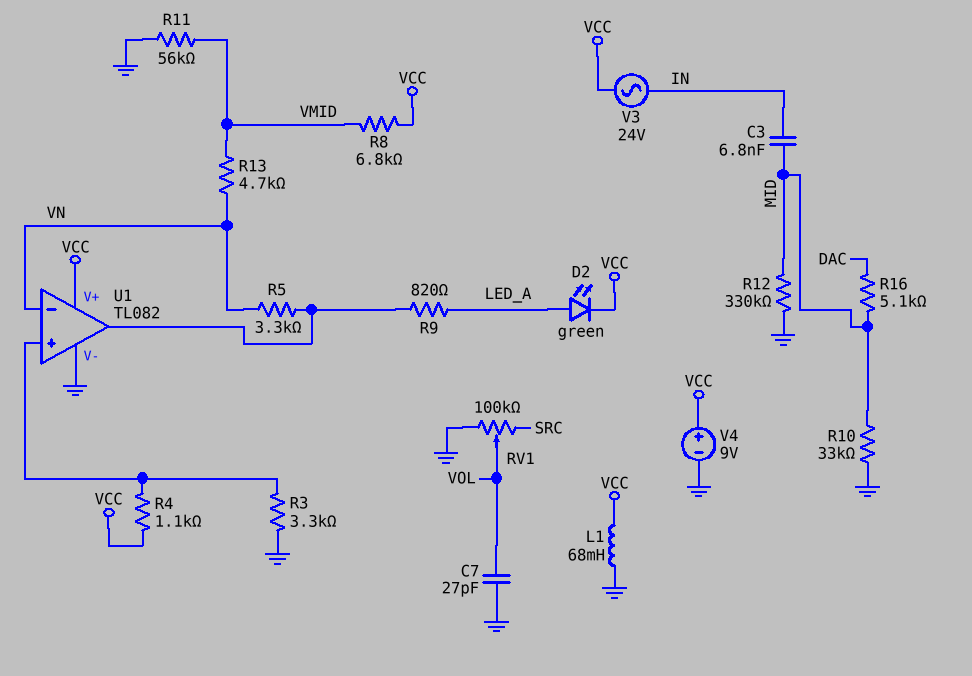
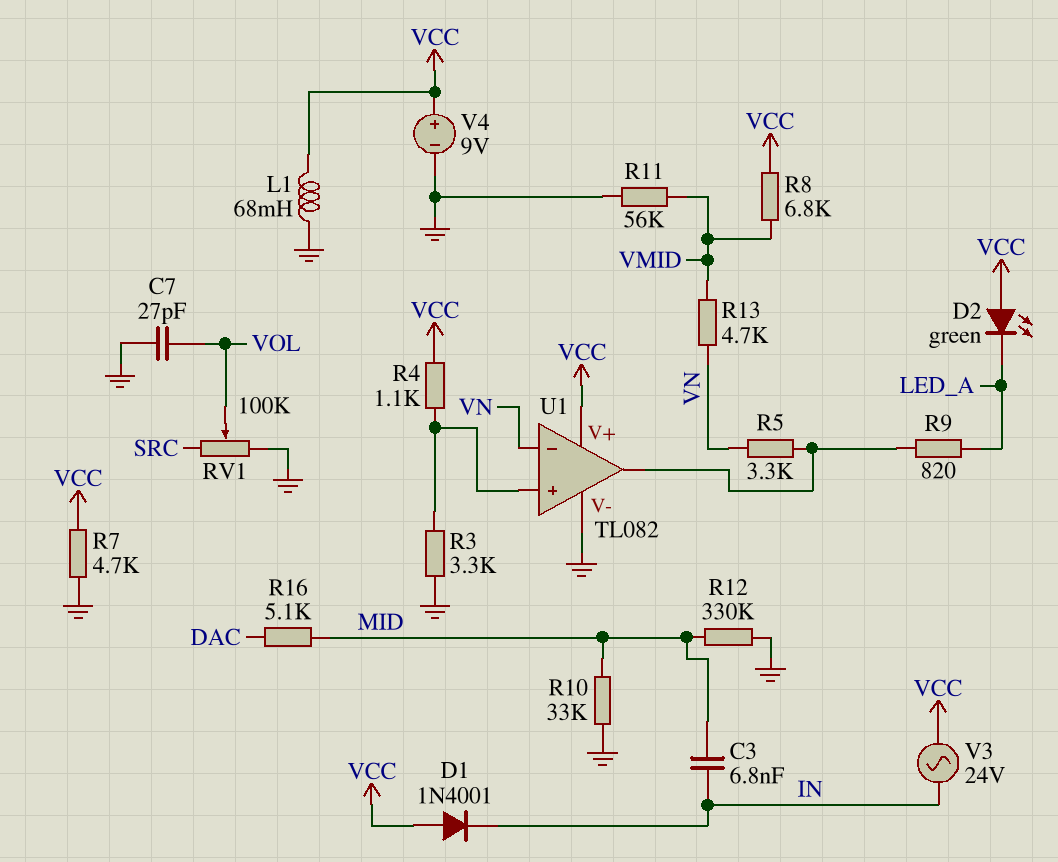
D1: none -> diode 1N4001 (A VCC, K IN)
D2: LED green (A LED_A, K VCC) -> LED green (A VCC, K LED_A)
R7: none -> 4.7k (GND, VCC)

